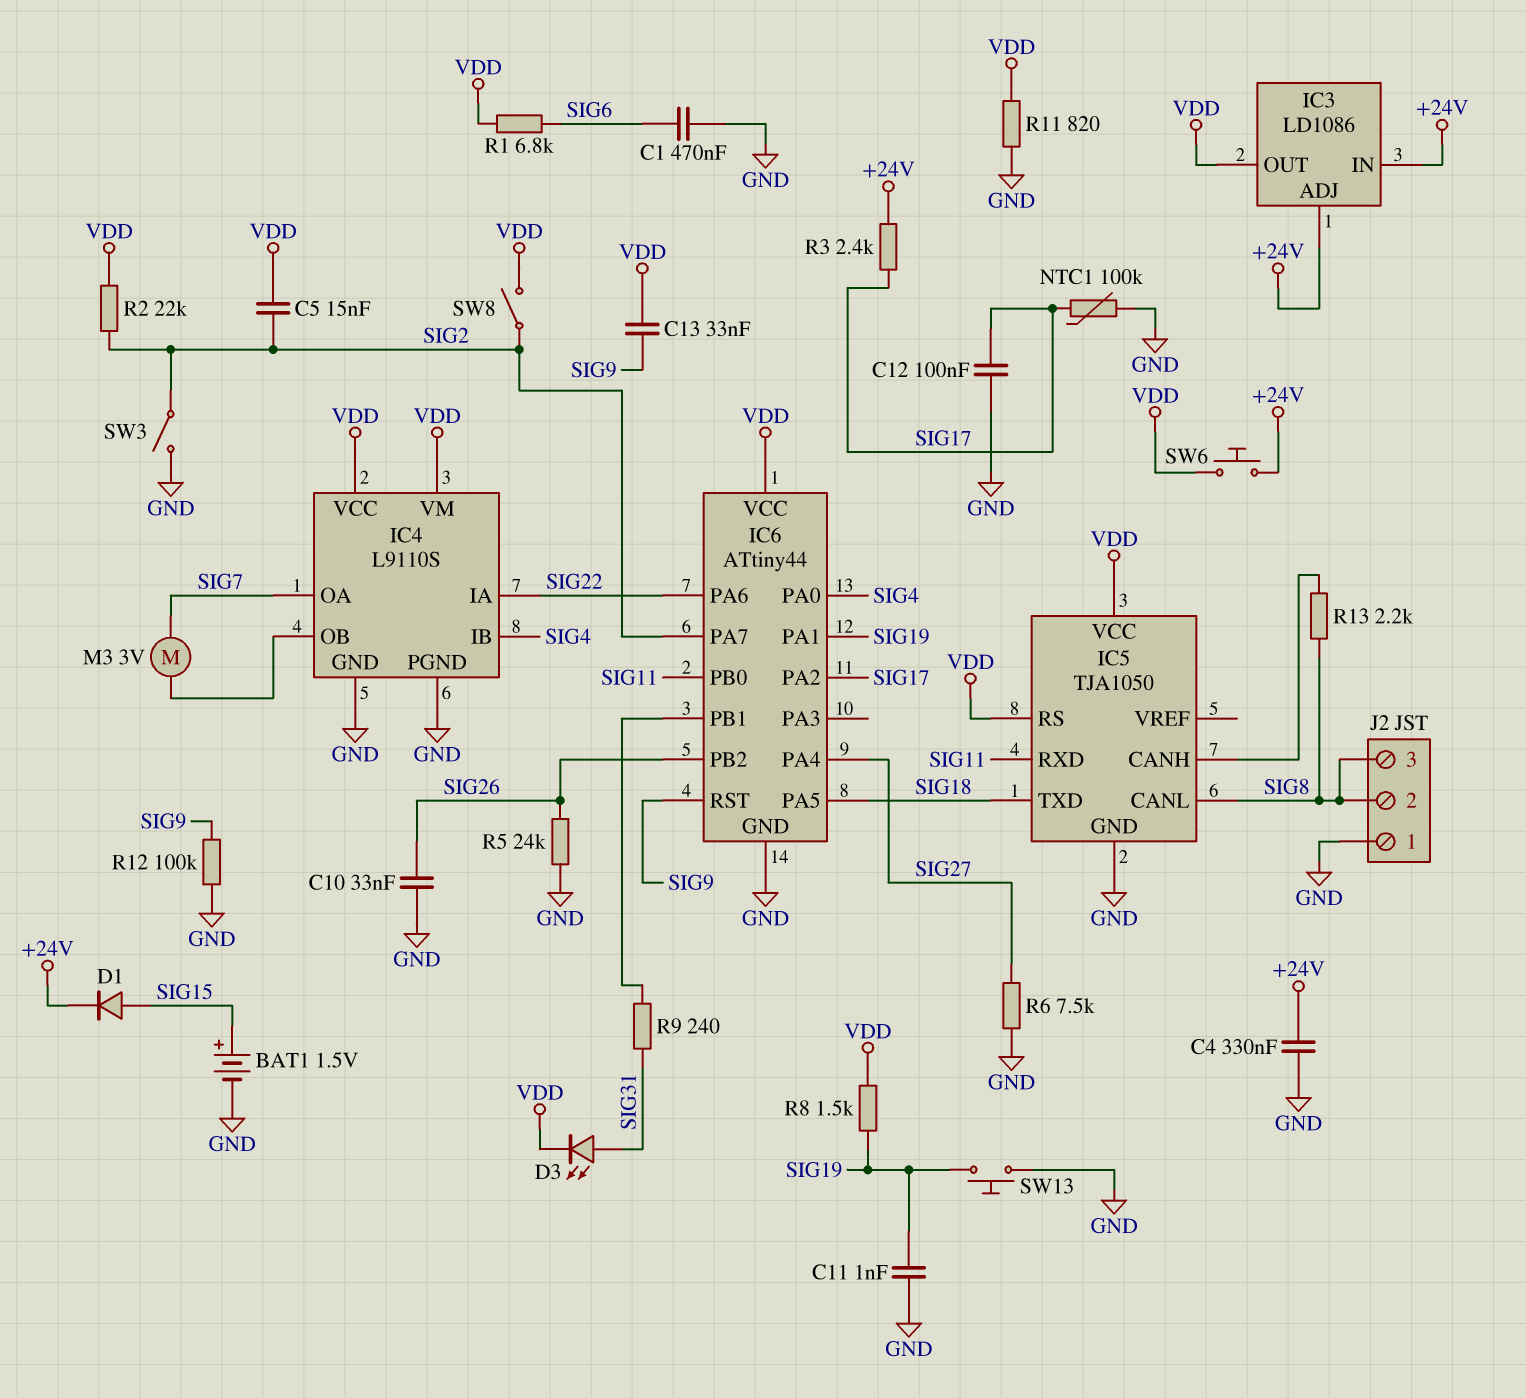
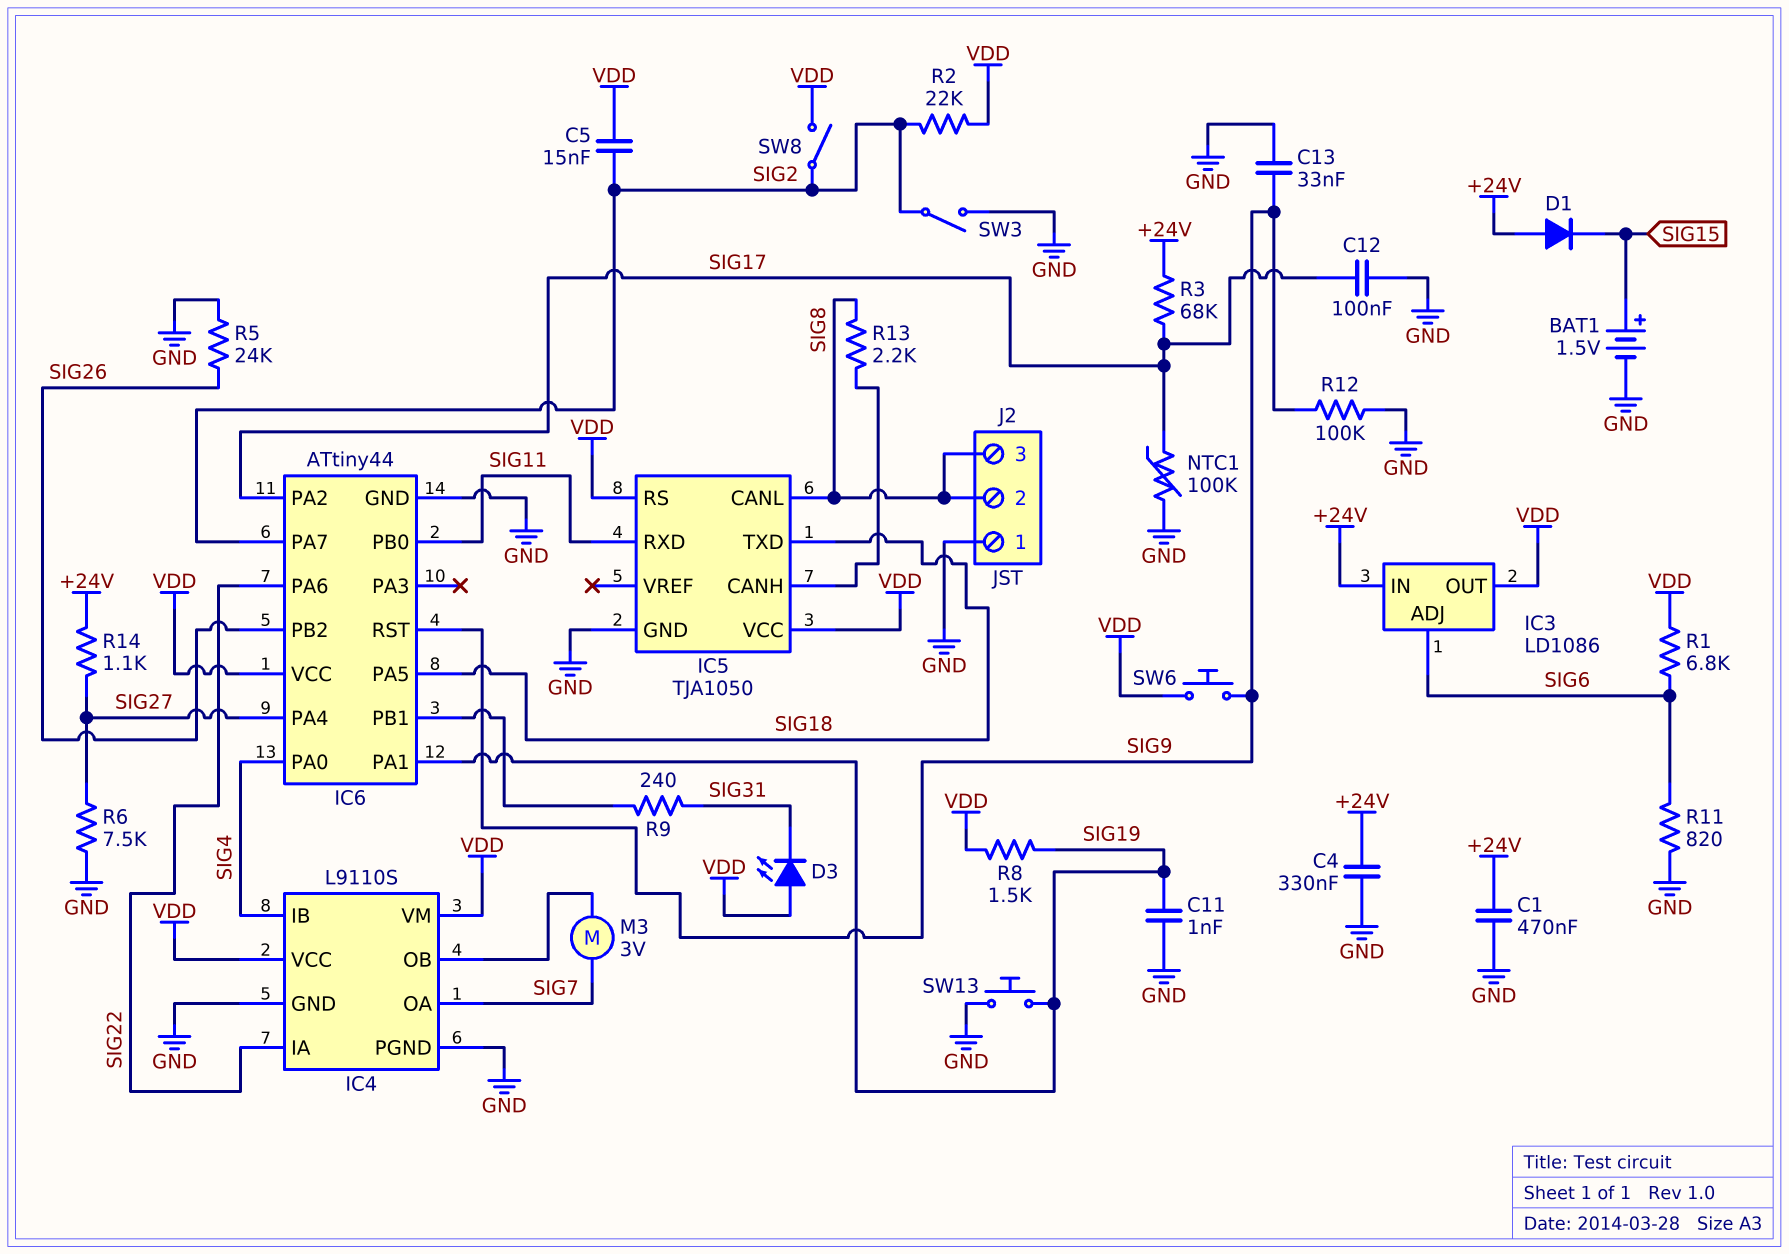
C1: 470nF (GND, SIG6) -> 470nF (+24V, GND)
C10: 33nF (GND, SIG26) -> none
C13: 33nF (SIG9, VDD) -> 33nF (GND, SIG9)
D1: diode (A SIG15, K +24V) -> diode (A +24V, K SIG15)
D3: LED (A SIG31, K VDD) -> LED (A VDD, K SIG31)
IC3 pin ADJ: +24V -> SIG6
R3: 2.4k (+24V, SIG17) -> 68k (+24V, SIG17)
R11: 820 (GND, VDD) -> 820 (GND, SIG6)
R14: none -> 1.1k (+24V, SIG27)
SW6: button (+24V, VDD) -> button (SIG9, VDD)

